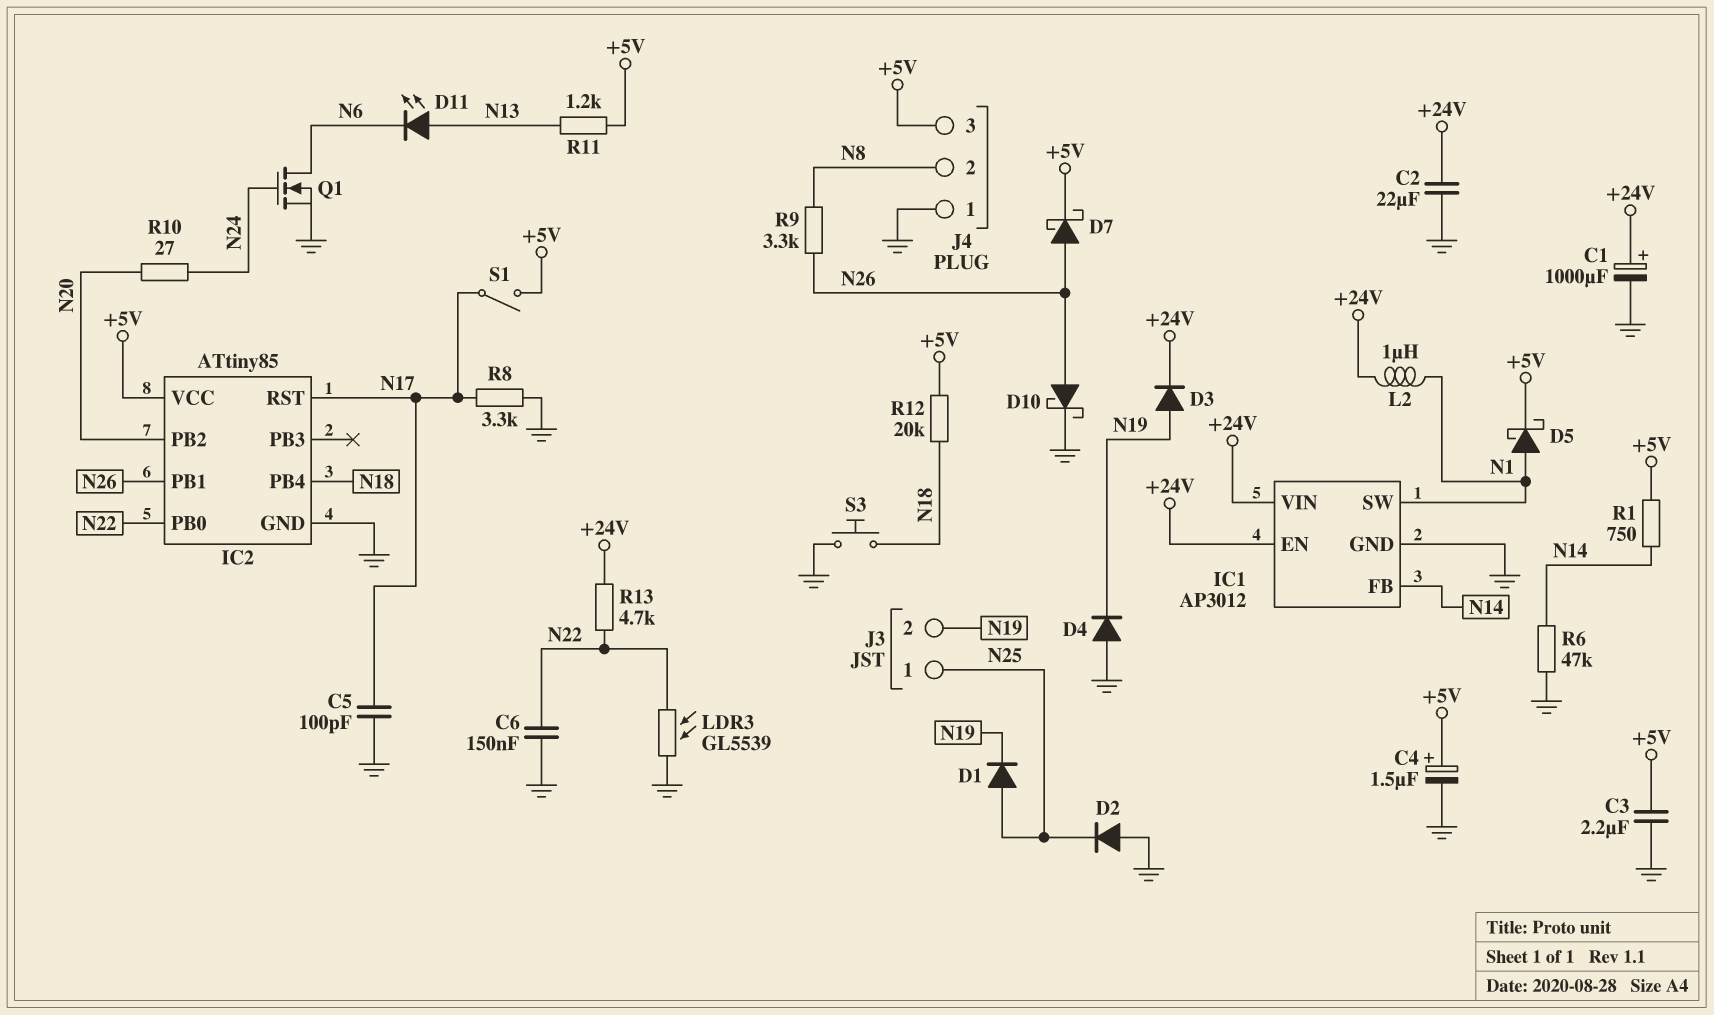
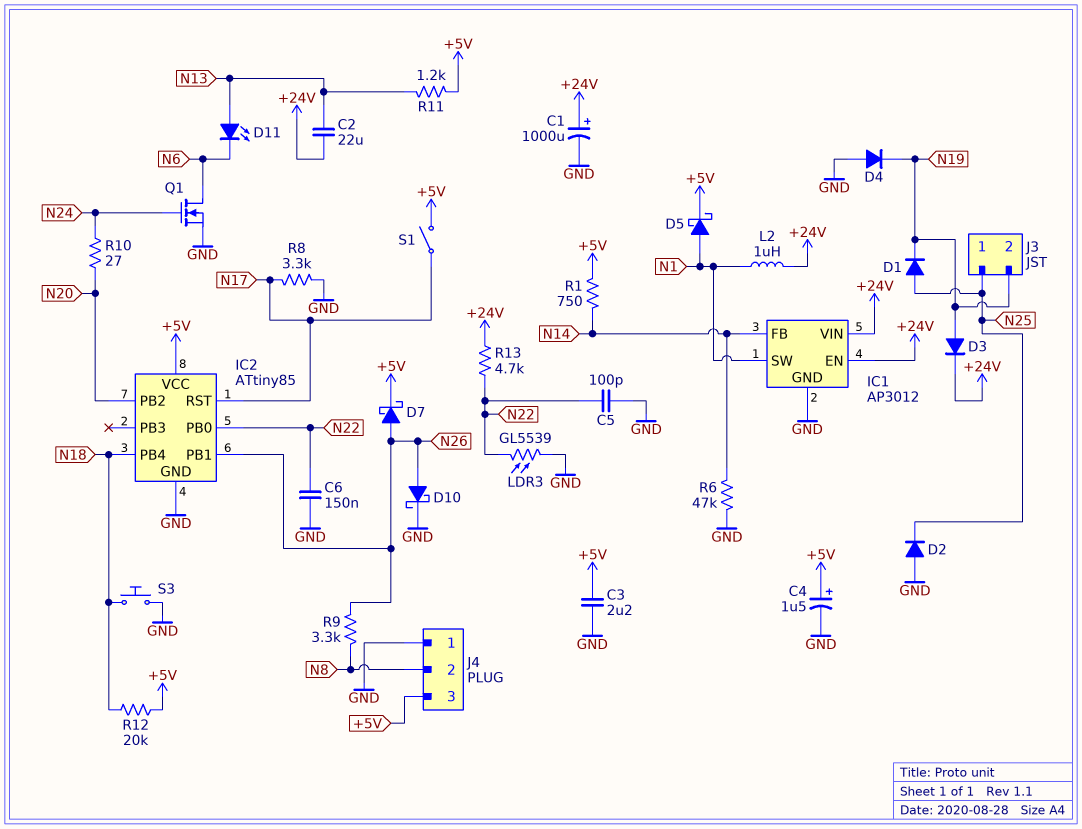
C2: 22uF (+24V, GND) -> 22uF (+24V, N13)
C5: 100pF (GND, N17) -> 100pF (GND, N22)

